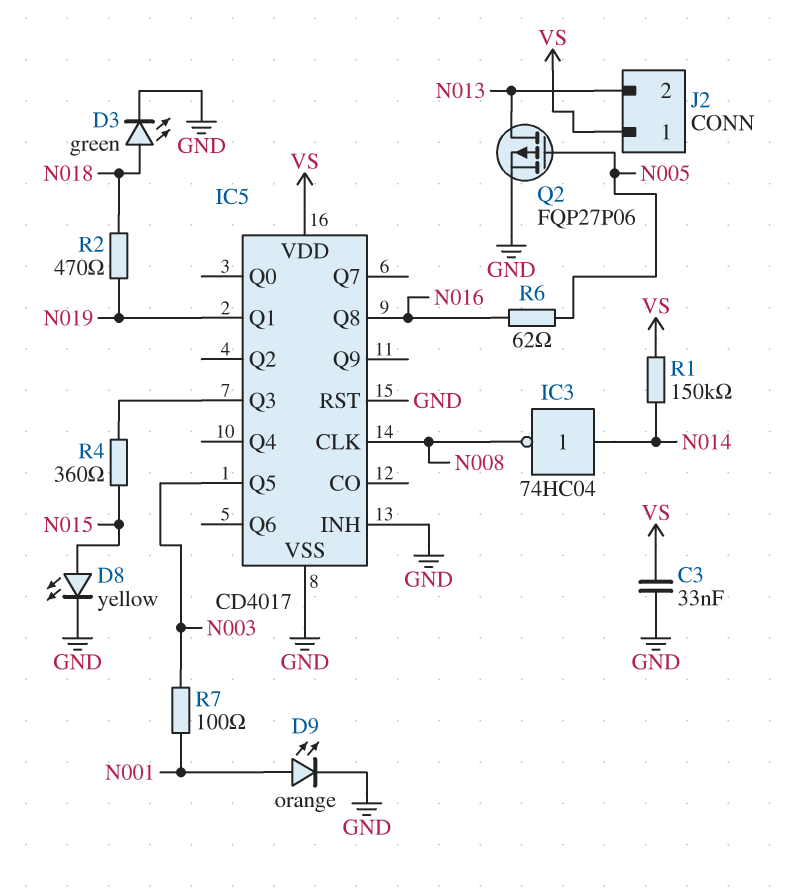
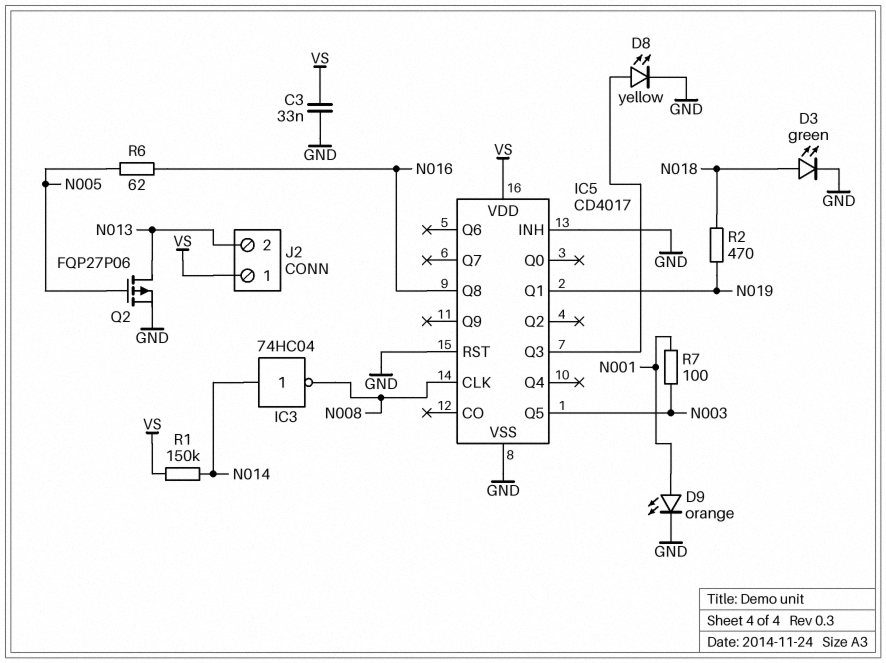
D8: LED yellow (A N015, K GND) -> LED yellow (A IC5/Q3, K GND)
R4: 360 (IC5/Q3, N015) -> none

